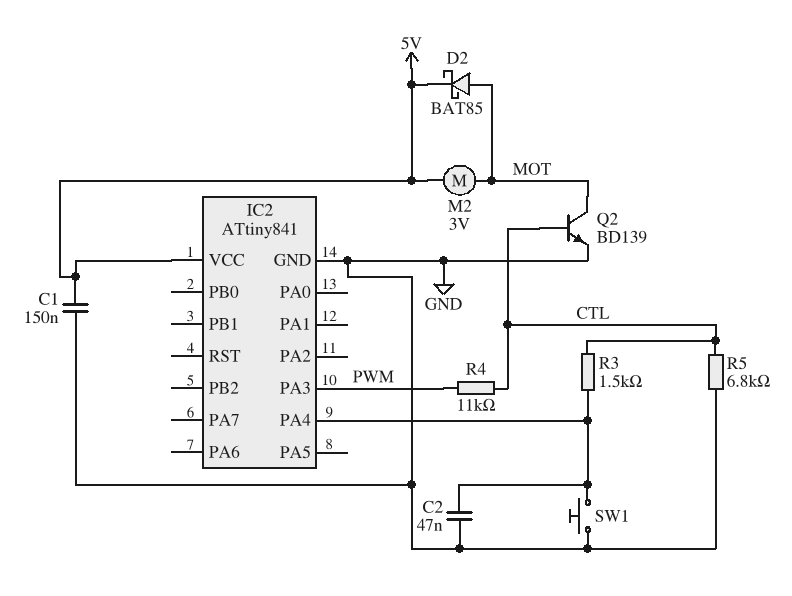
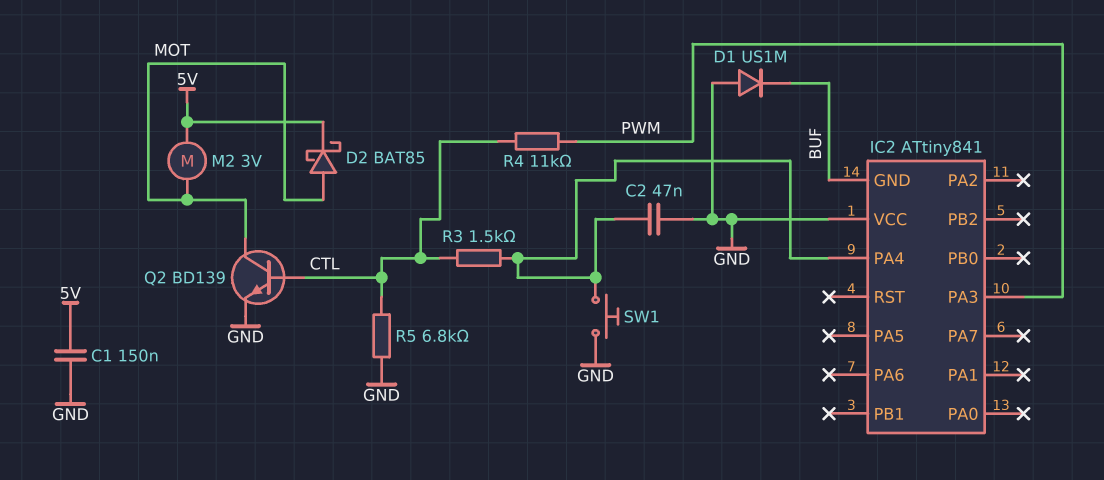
D1: none -> diode US1M (A GND, K BUF)
IC2 pin GND: GND -> BUF
IC2 pin VCC: 5V -> GND

